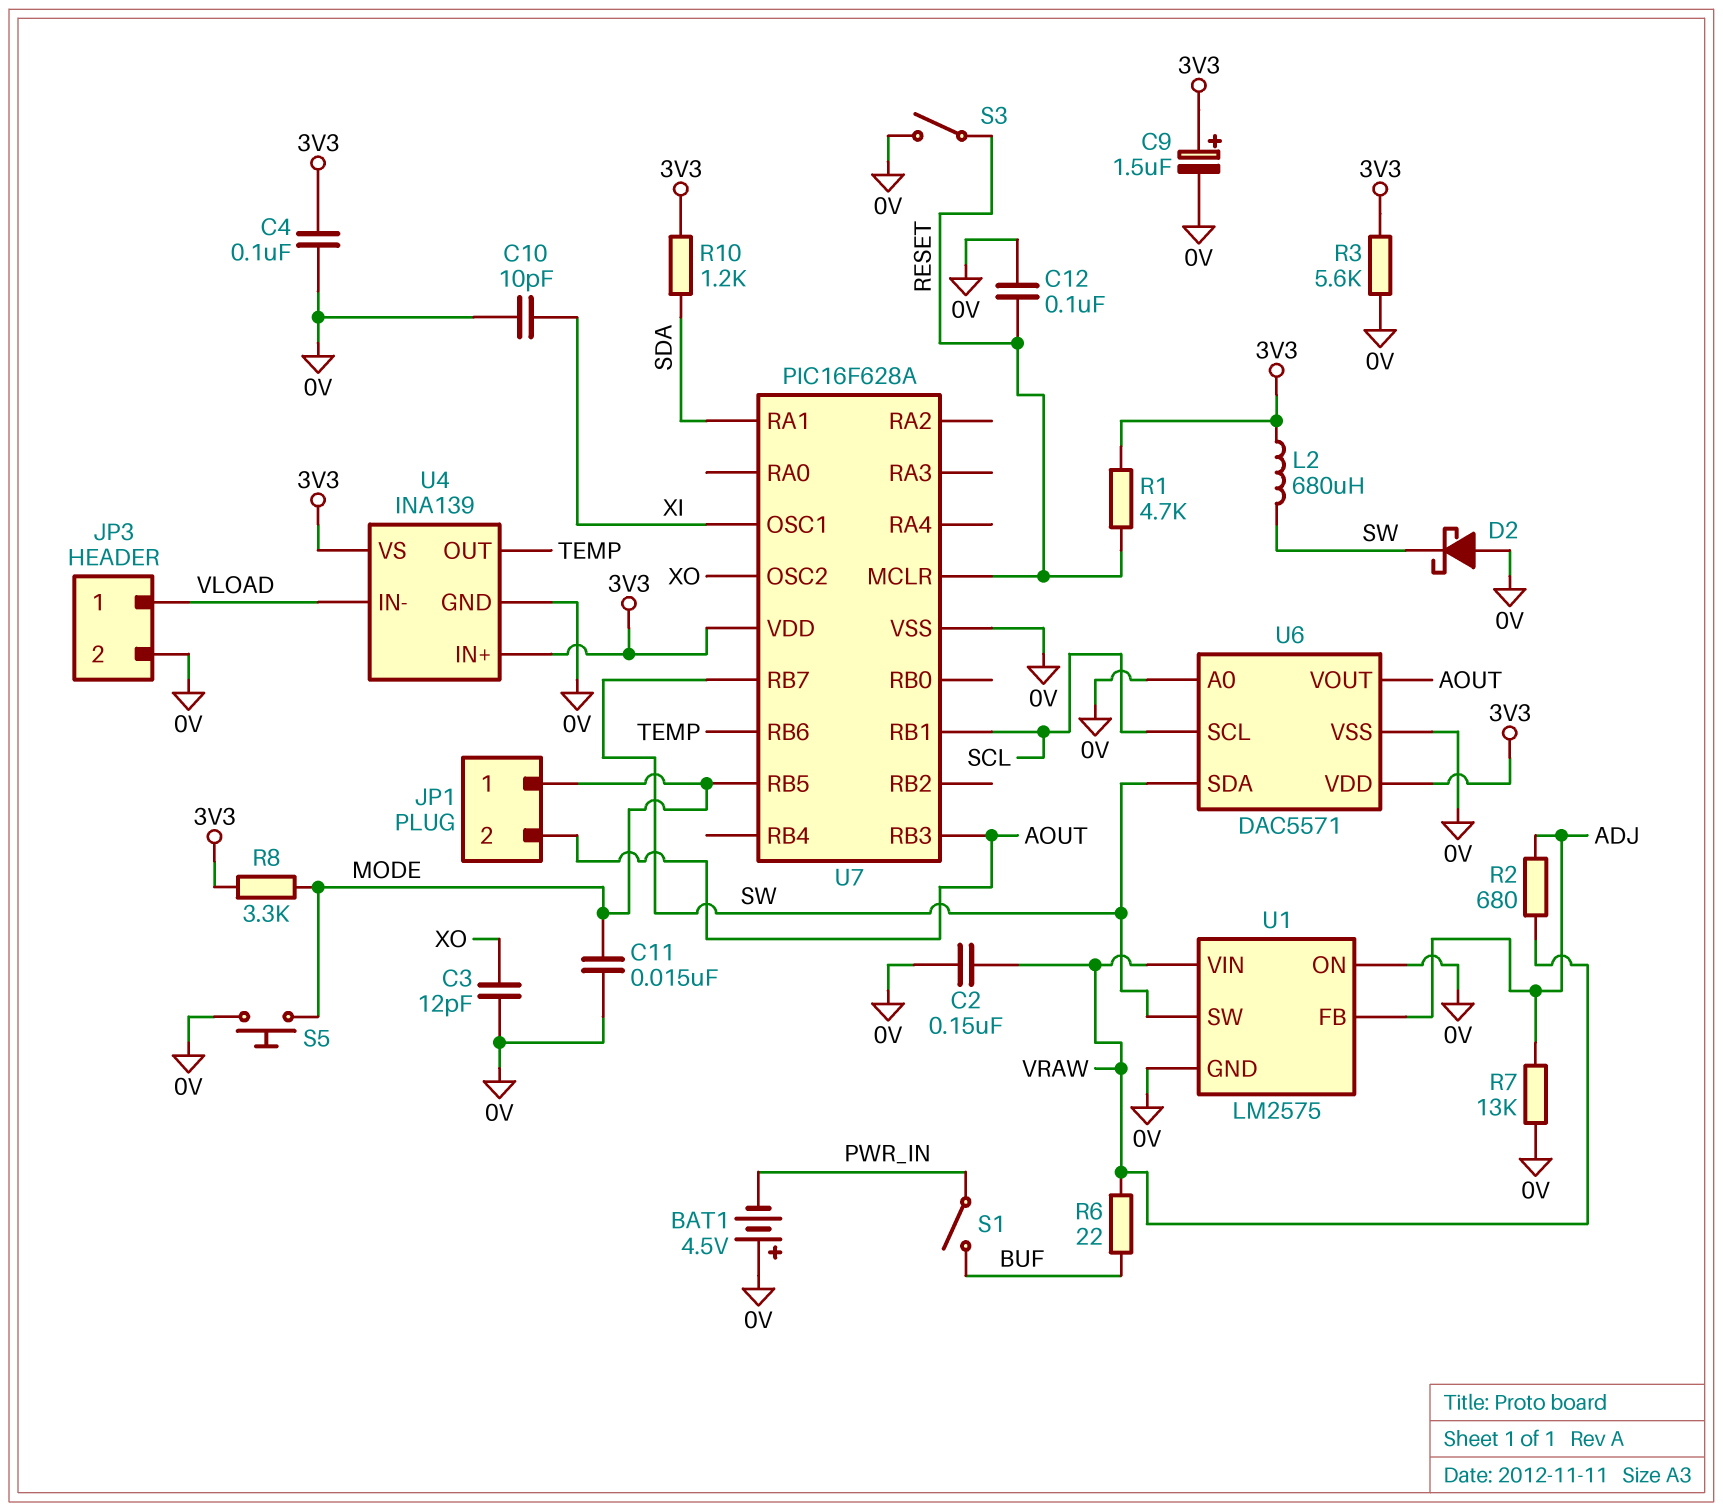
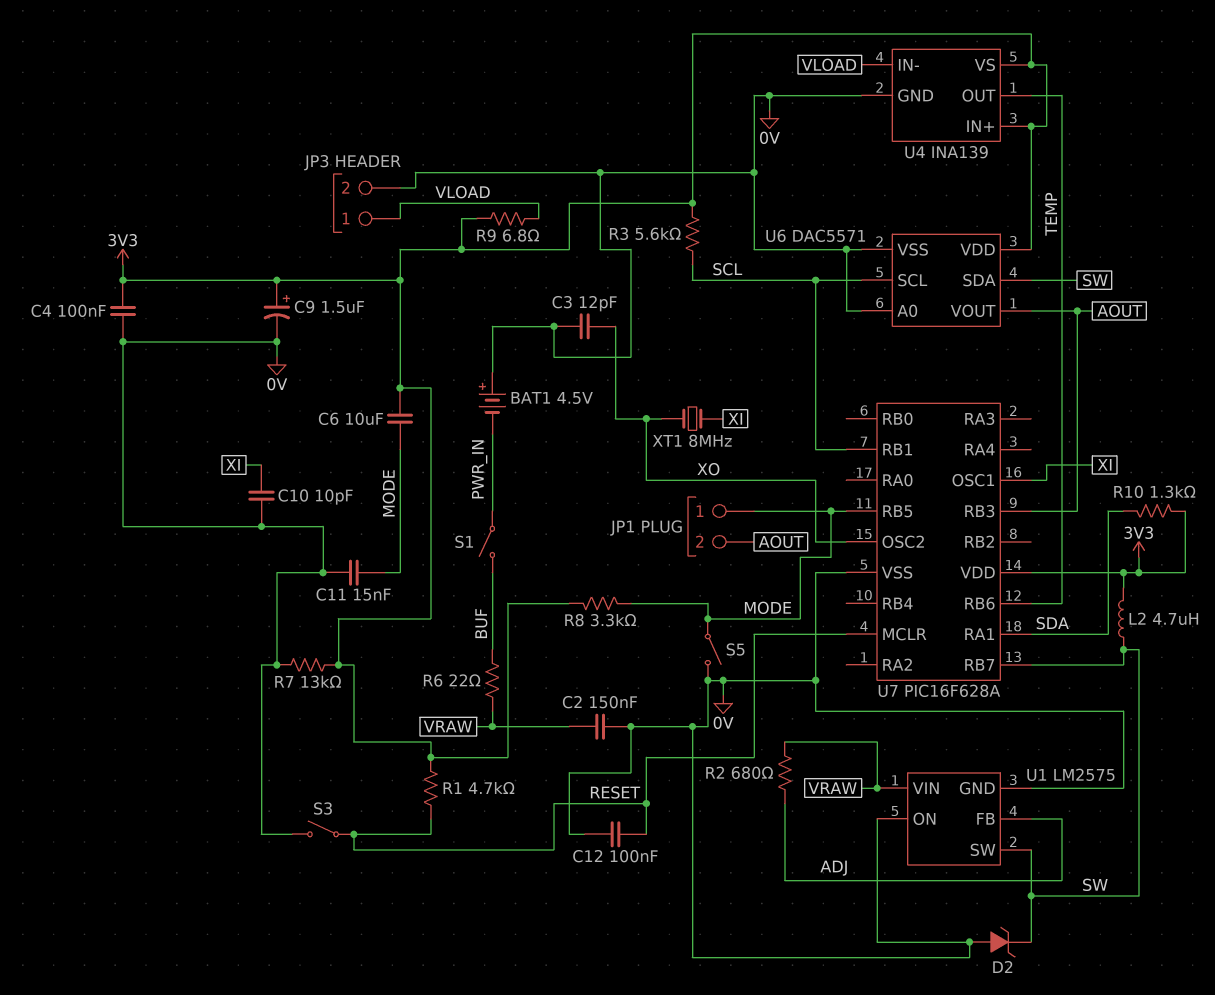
C6: none -> 10uF (3V3, MODE)
D2: schottky (A 0V, K SW) -> zener (A 0V, K SW)
L2: 680uH (3V3, SW) -> 4.7uH (3V3, SW)
R3: 5.6k (0V, 3V3) -> 5.6k (3V3, SCL)
R7: 13k (0V, ADJ) -> 13k (0V, 3V3)
R9: none -> 6.8 (3V3, VLOAD)
R10: 1.2k (3V3, SDA) -> 1.3k (3V3, SDA)
S5: button (0V, MODE) -> switch (0V, MODE)
XT1: none -> 8MHz (XI, XO)

